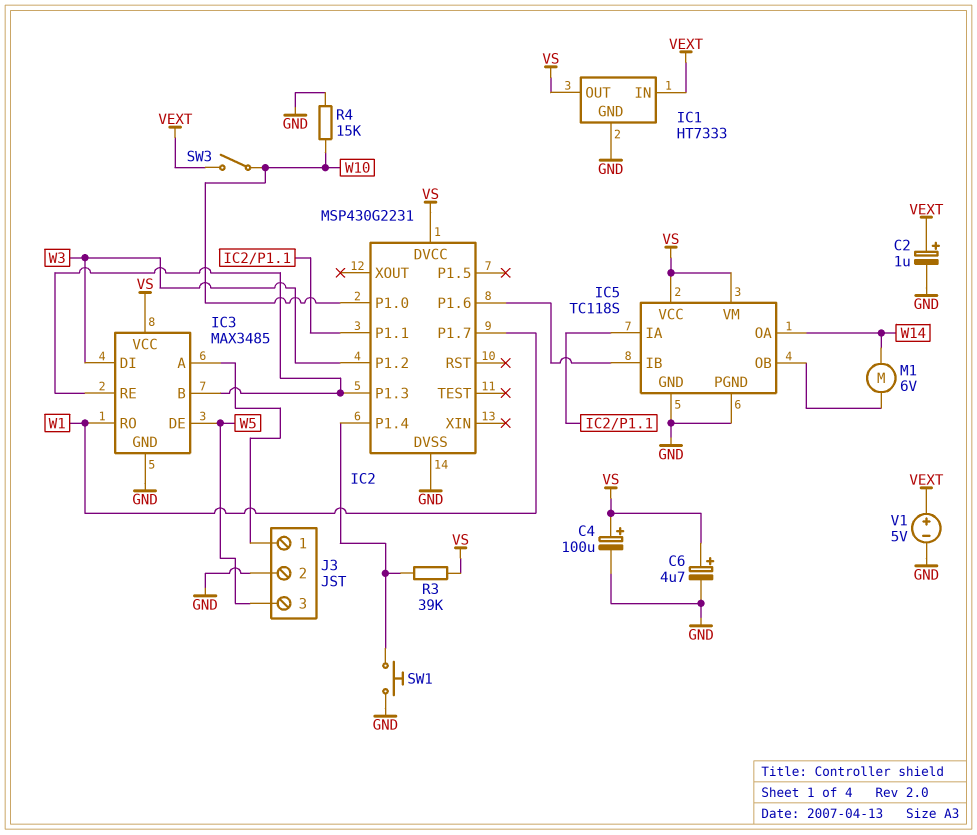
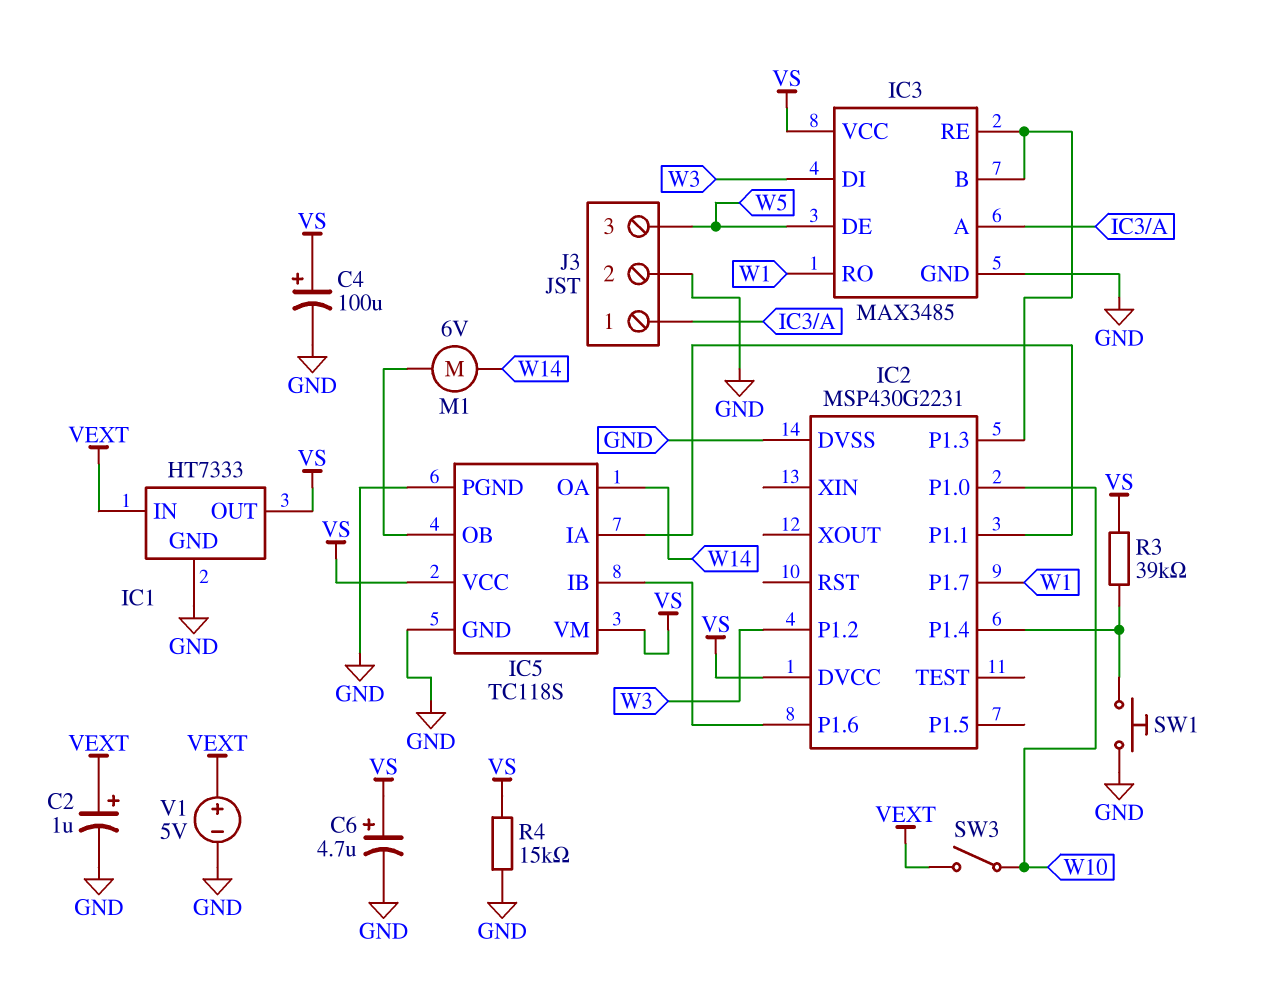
R4: 15k (GND, W10) -> 15k (GND, VS)

